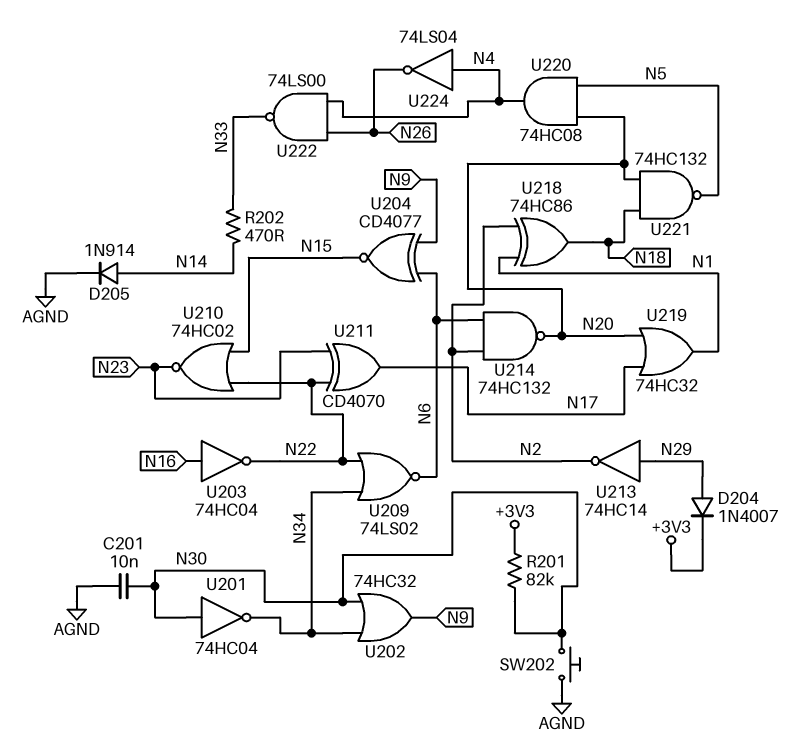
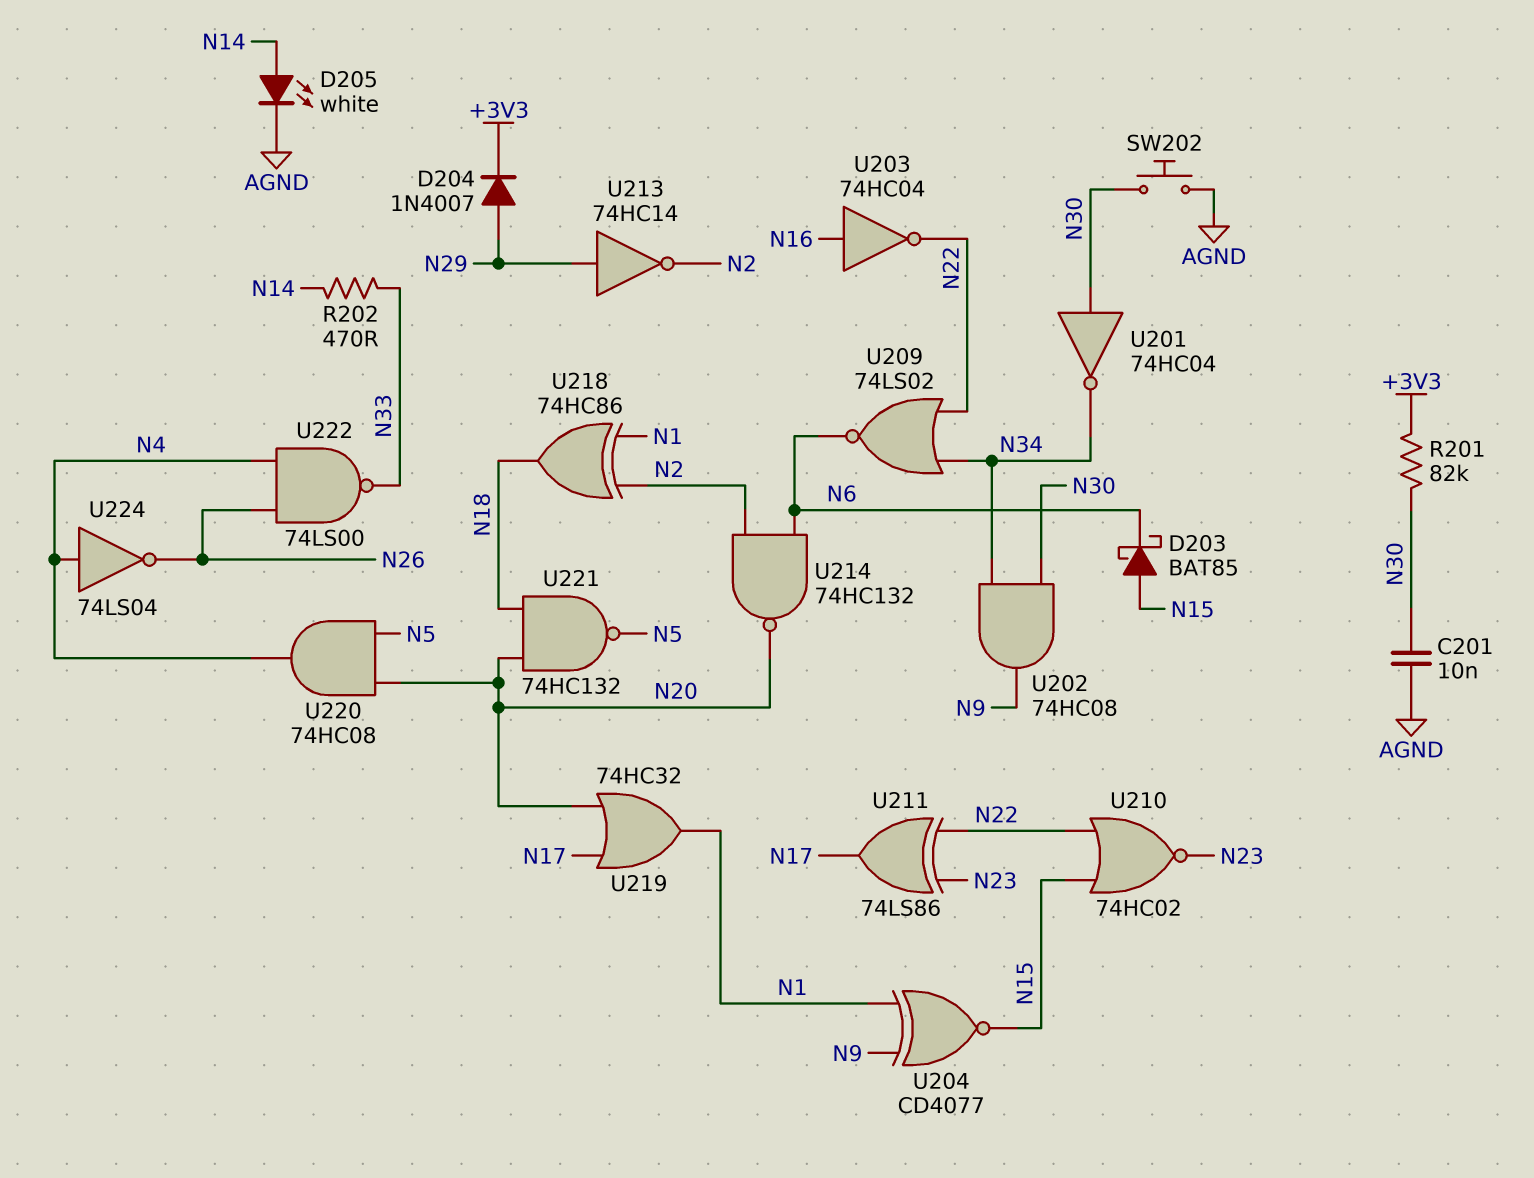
D203: none -> schottky BAT85 (A N15, K N6)
D205: diode 1N914 (A N14, K AGND) -> LED white (A N14, K AGND)
U202: OR 74HC32 (in N30, in N34, out N9) -> AND 74HC08 (in N30, in N34, out N9)
U204: XNOR CD4077 (in N6, in N9, out N15) -> XNOR CD4077 (in N1, in N9, out N15)
U211: XOR CD4070 (in N22, in N23, out N17) -> XOR 74LS86 (in N22, in N23, out N17)

